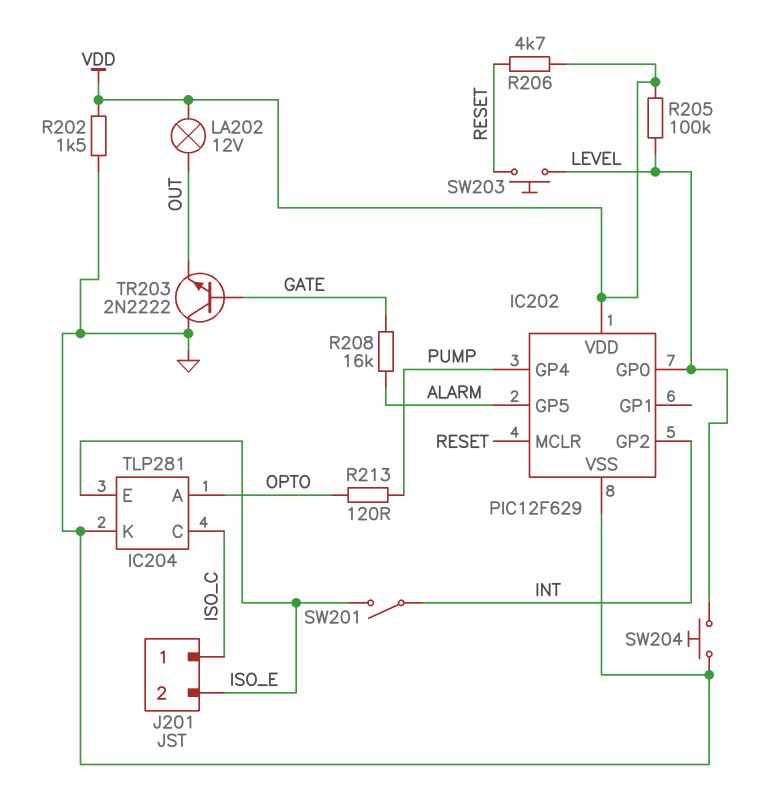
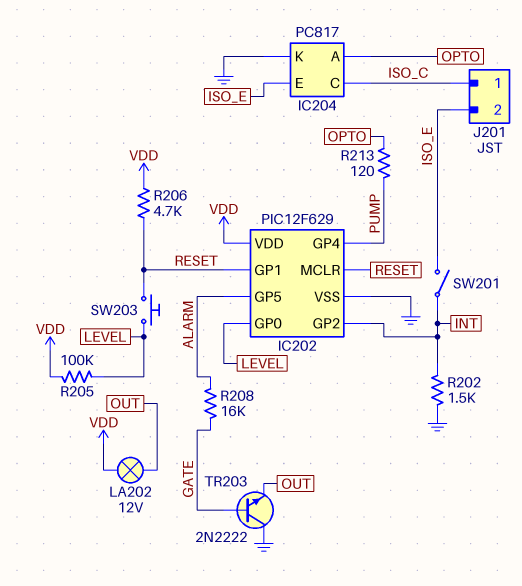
IC202 pin GP1: none -> RESET
IC204: TLP281 -> PC817
R202: 1.5k (GND, VDD) -> 1.5k (GND, INT)
SW204: button (GND, LEVEL) -> none

